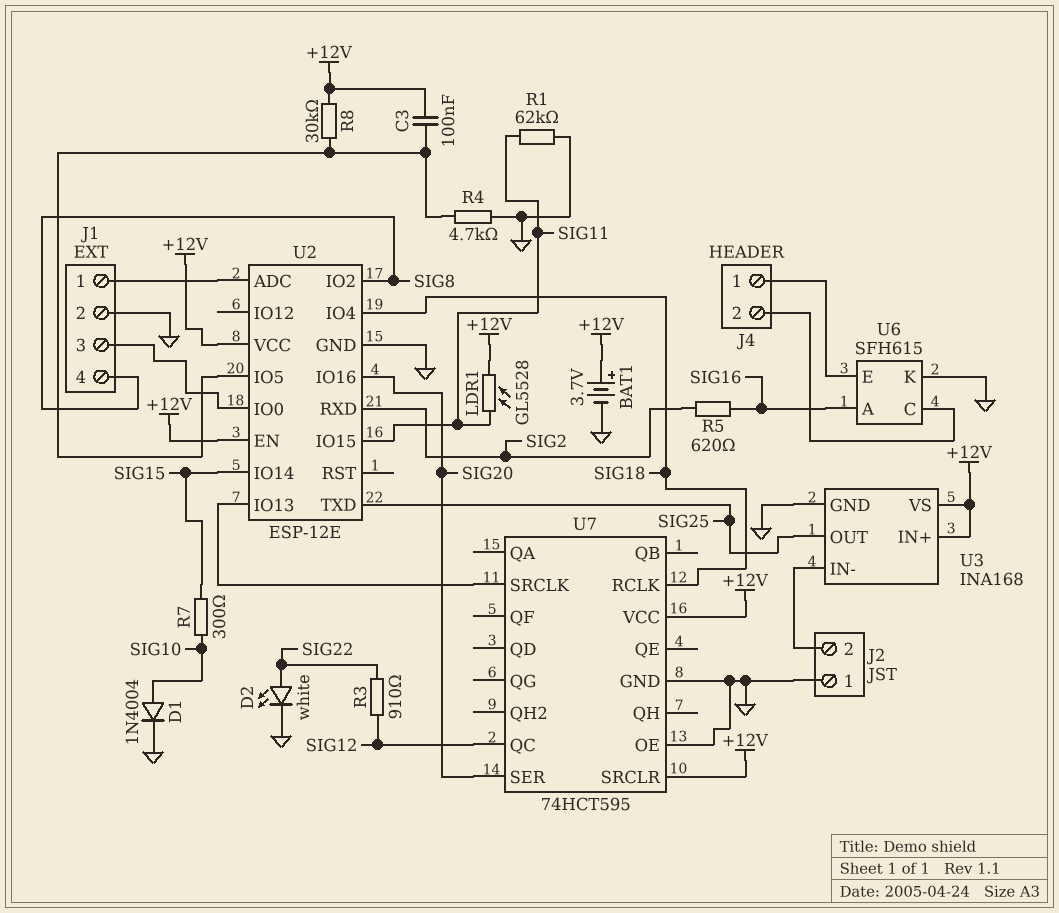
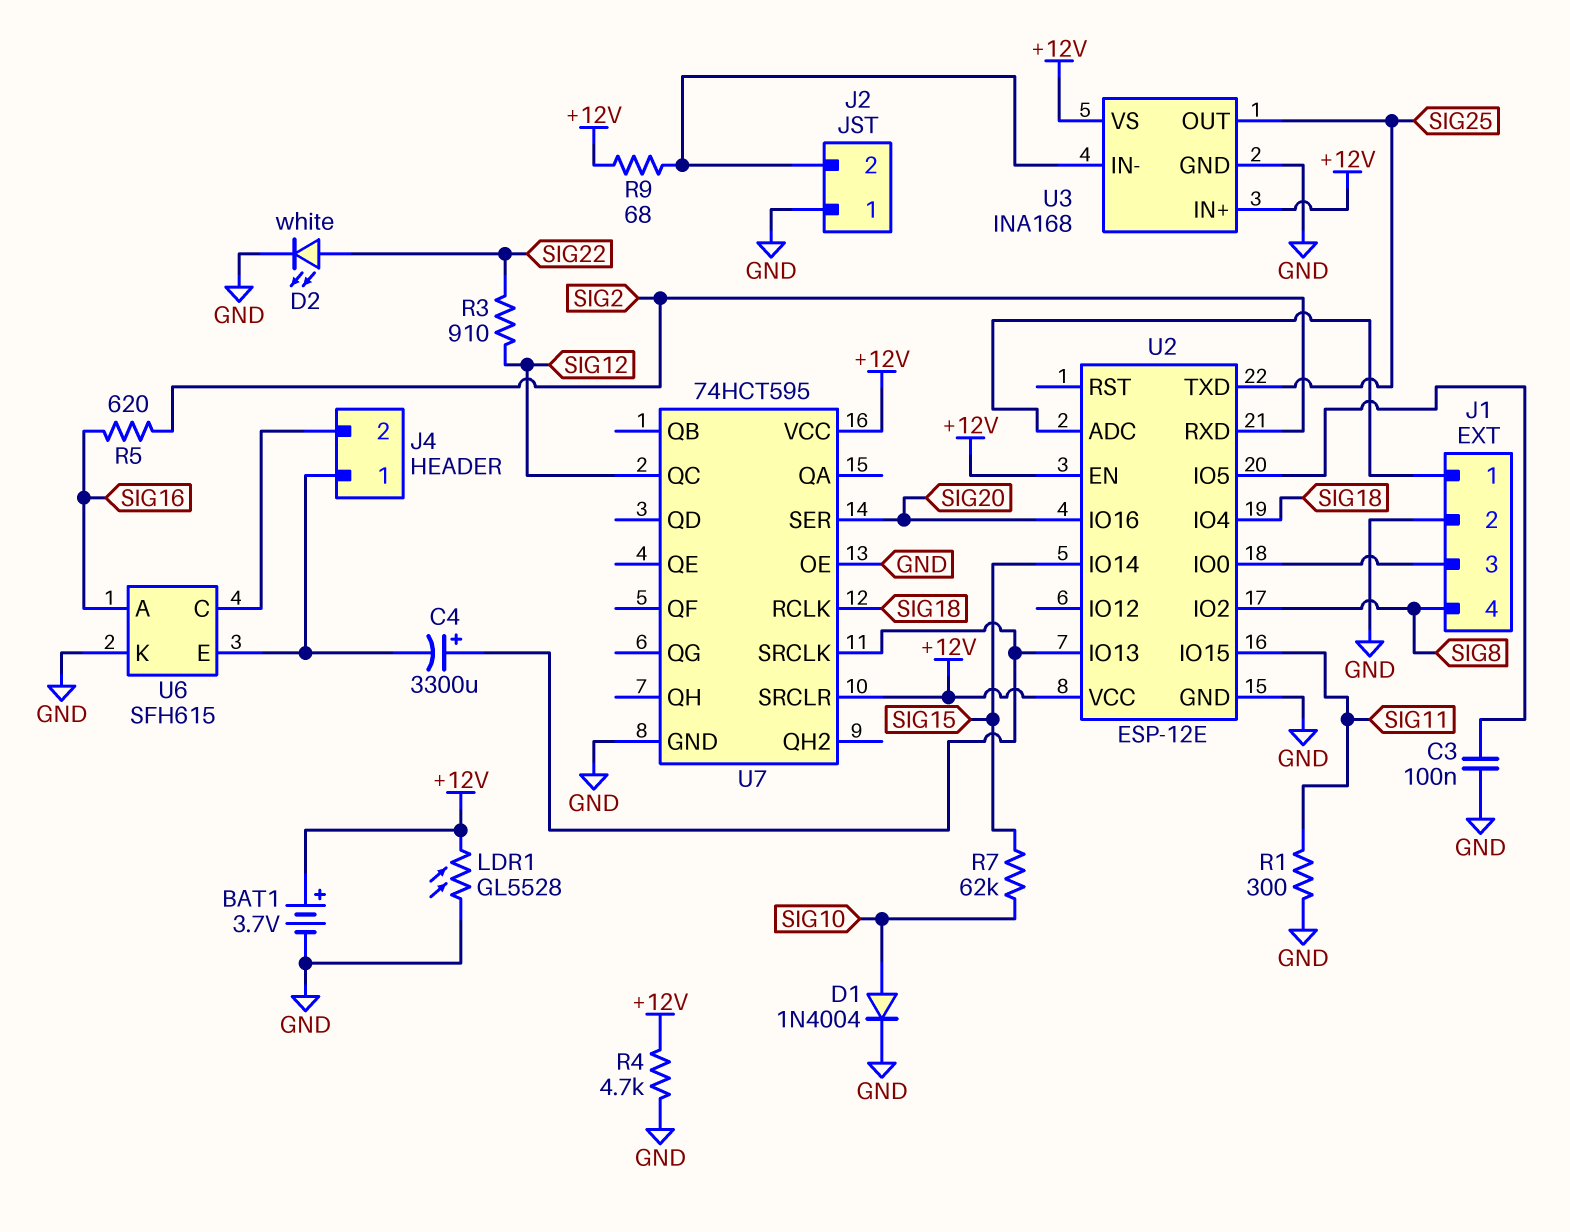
C3: 100nF (+12V, U2/IO5) -> 100nF (GND, U2/IO5)
C4: none -> 3300uF (plus U2/IO13, minus J4/1)
LDR1: GL5528 (+12V, SIG11) -> GL5528 (+12V, GND)
R1: 62k (GND, SIG11) -> 300 (GND, SIG11)
R4: 4.7k (GND, U2/IO5) -> 4.7k (+12V, GND)
R7: 300 (SIG10, SIG15) -> 62k (SIG10, SIG15)
R8: 30k (+12V, U2/IO5) -> none
R9: none -> 68 (+12V, J2/2)

